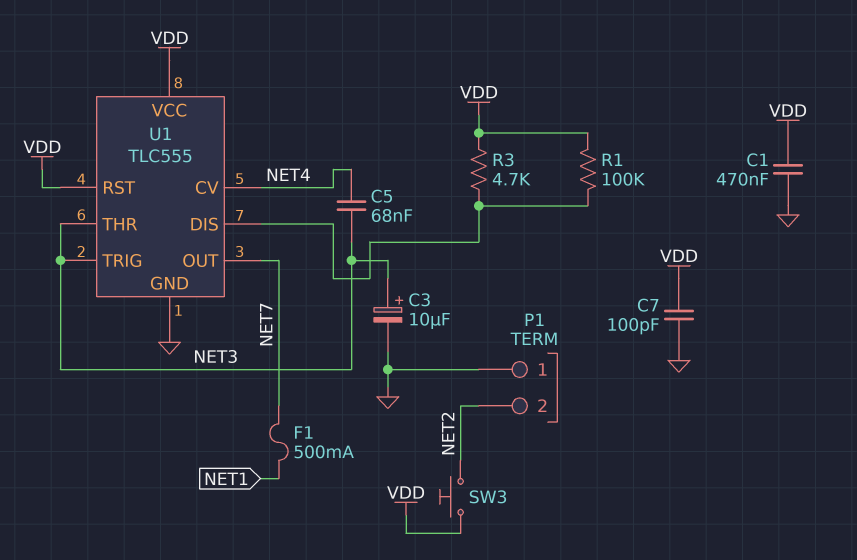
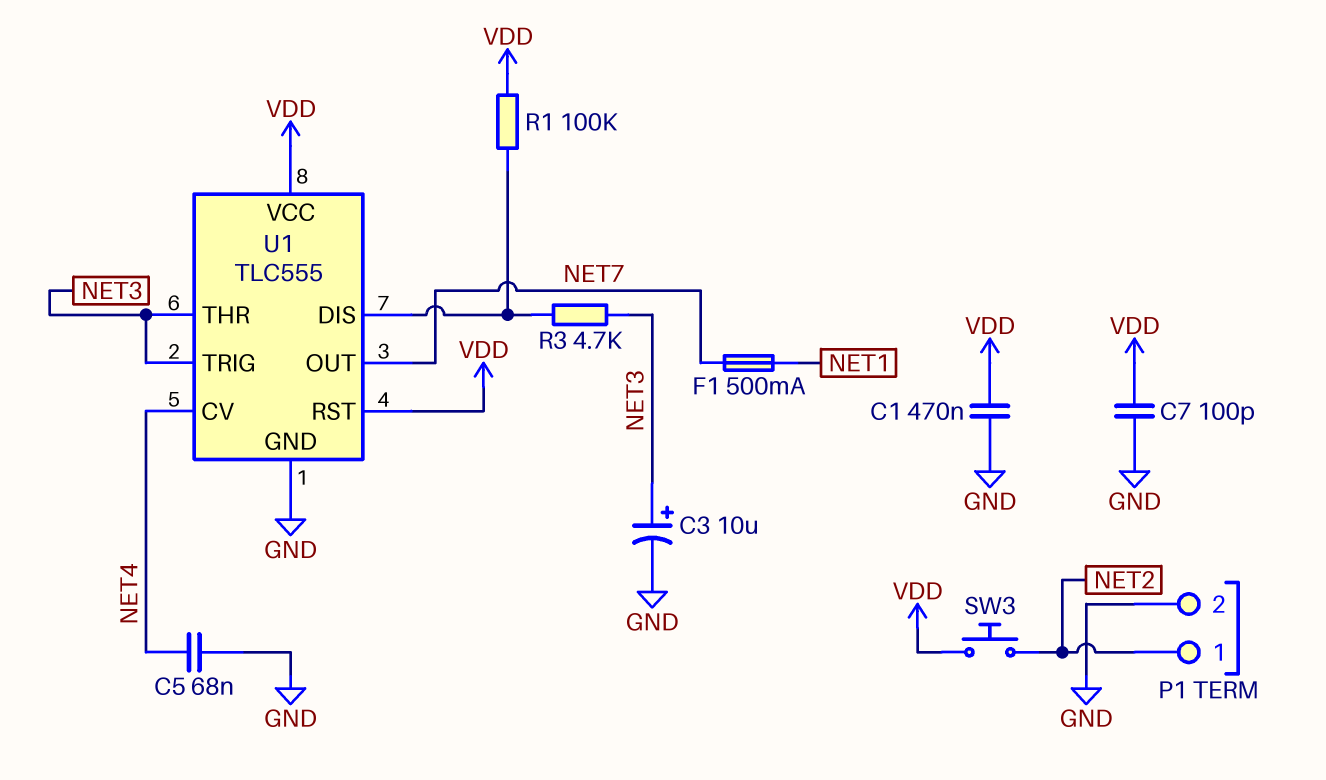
C5: 68nF (NET3, NET4) -> 68nF (GND, NET4)
P1 pin 1: GND -> NET2
P1 pin 2: NET2 -> GND
R3: 4.7k (U1/DIS, VDD) -> 4.7k (NET3, U1/DIS)

